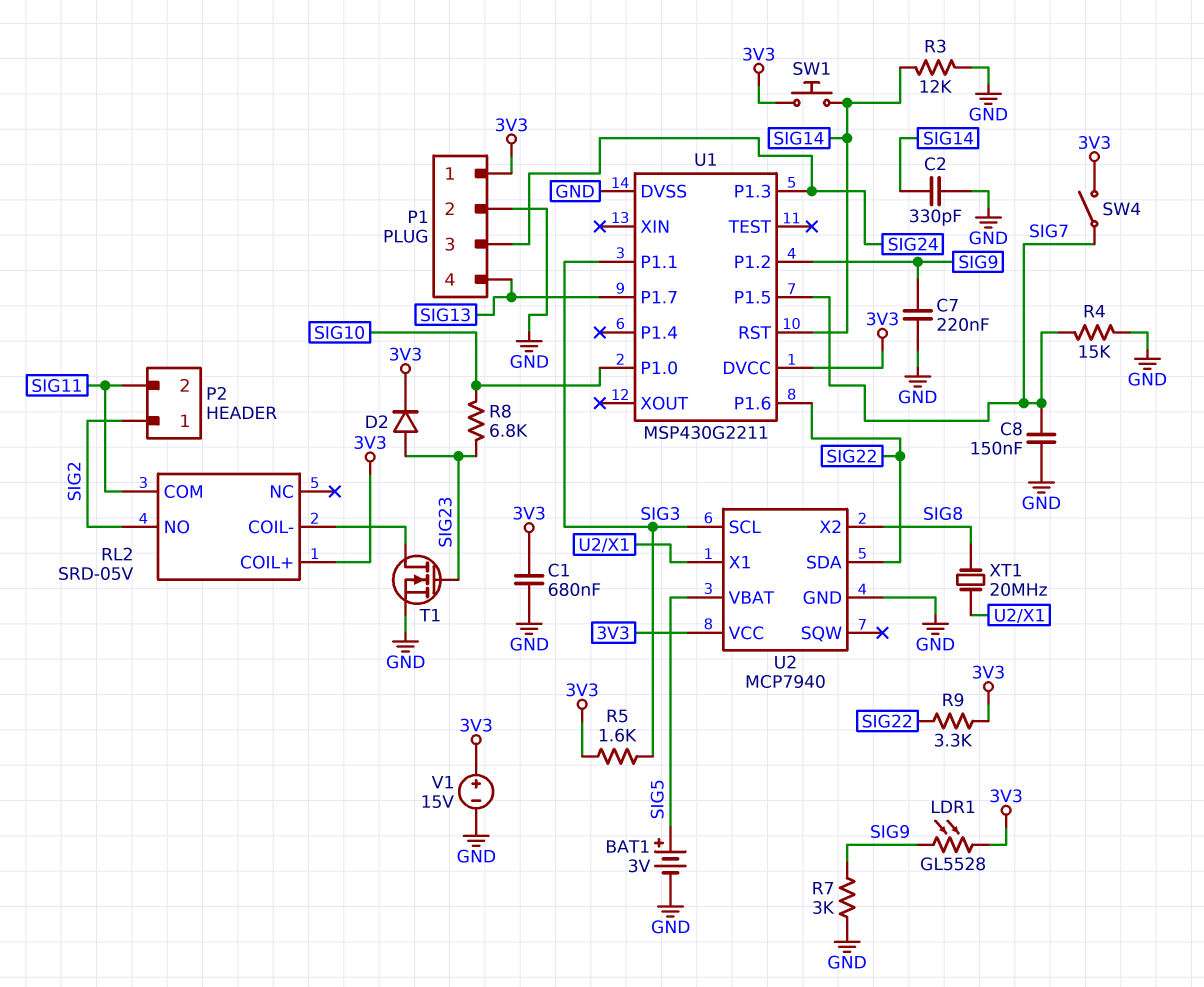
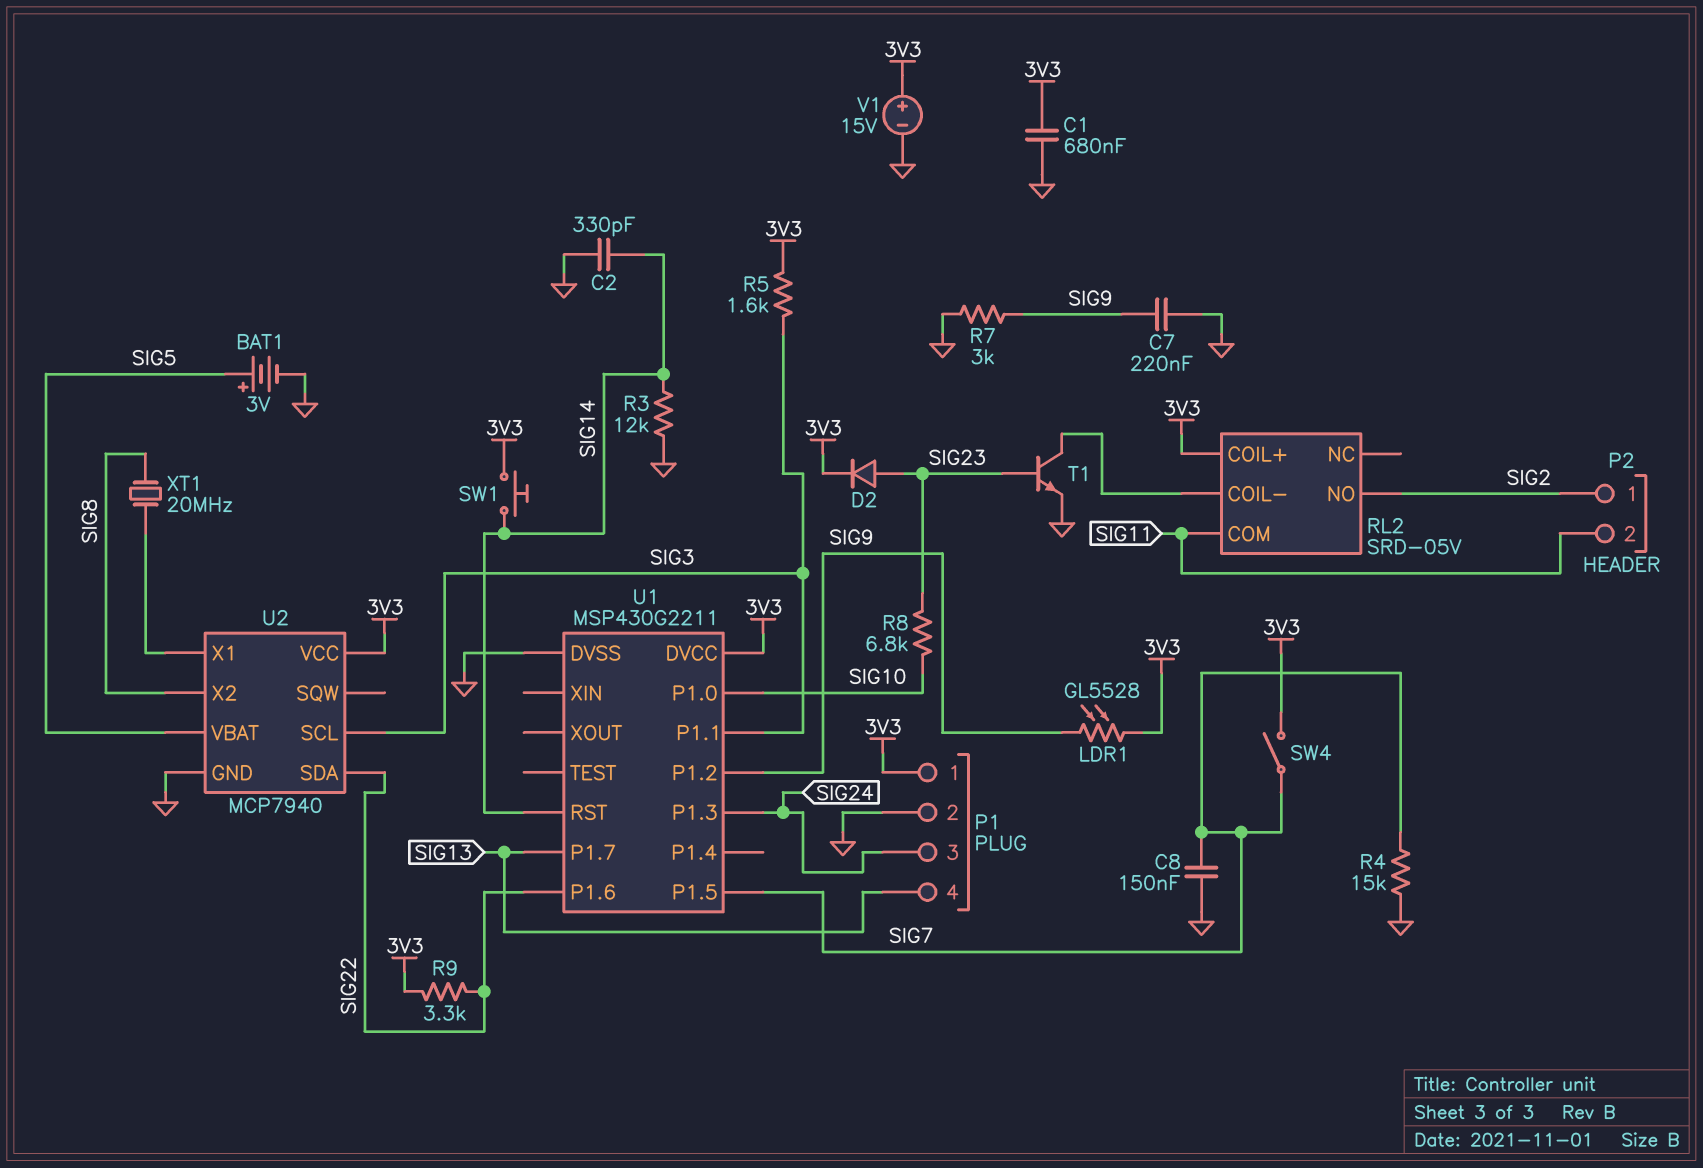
T1: NMOS (G SIG23, D RL2/COIL-, S GND) -> NPN (B SIG23, C RL2/COIL-, E GND)

